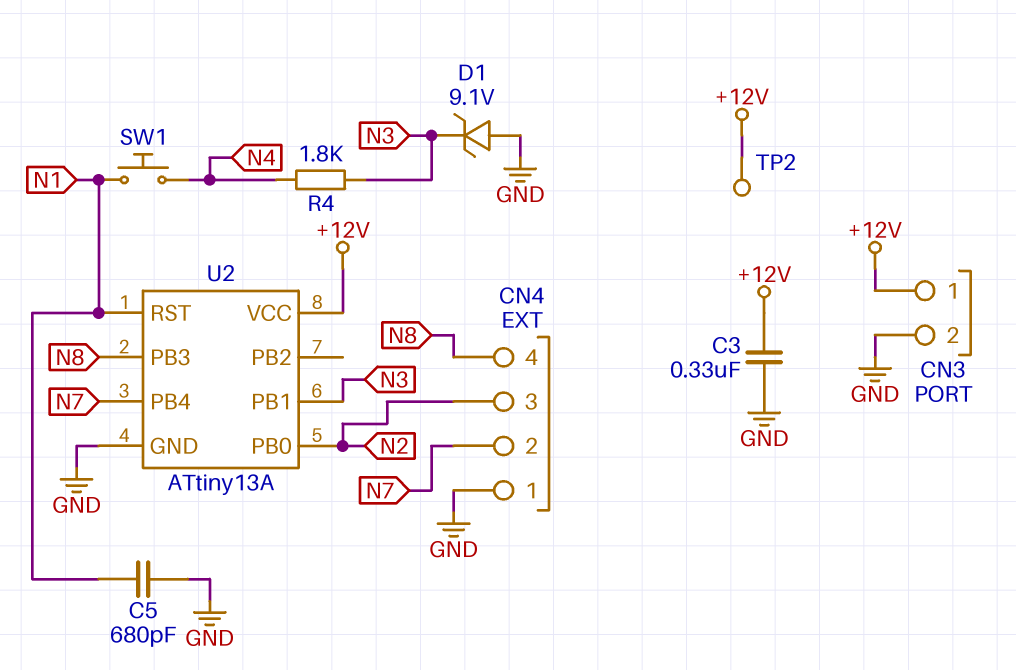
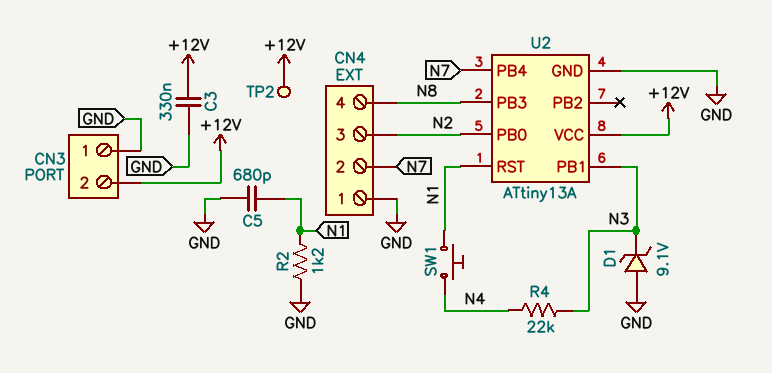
CN3 pin 1: +12V -> GND
CN3 pin 2: GND -> +12V
R2: none -> 1.2k (GND, N1)
R4: 1.8k (N3, N4) -> 22k (N3, N4)

